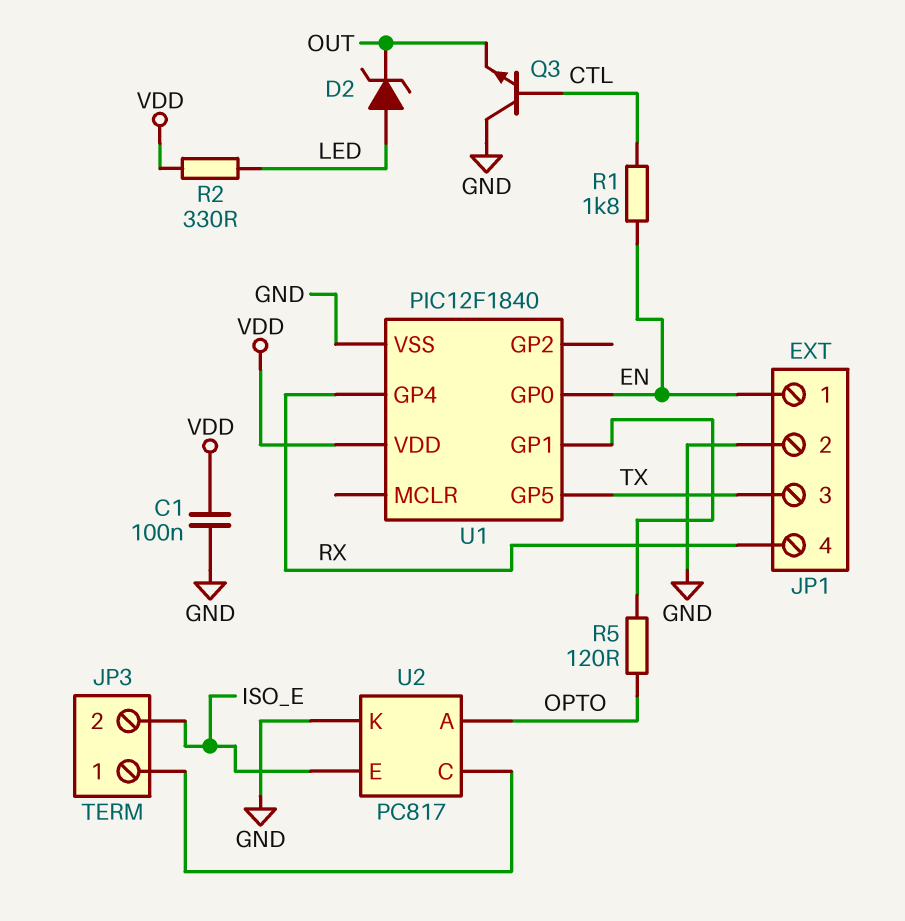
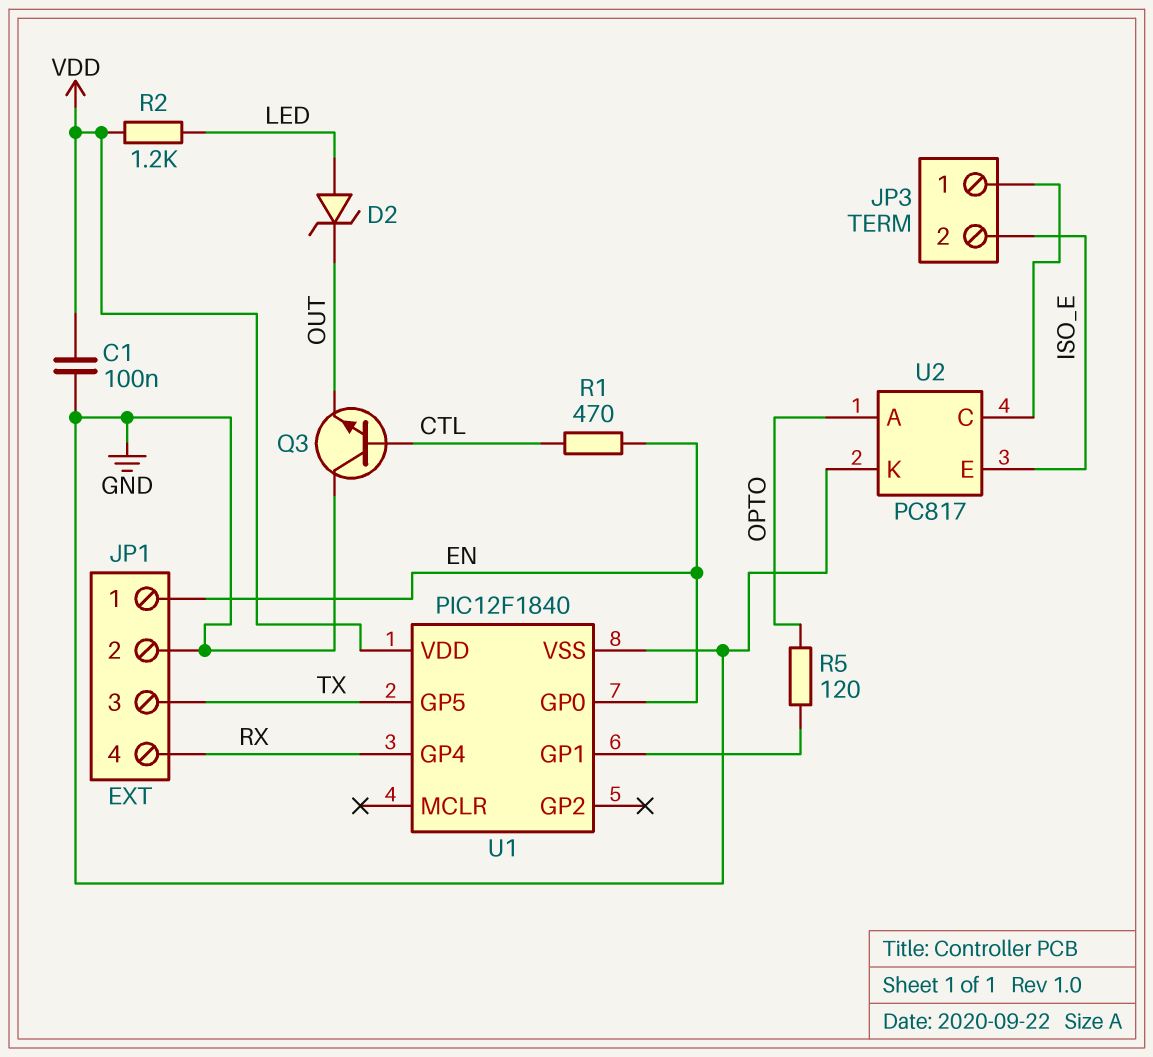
R1: 1.8k (CTL, EN) -> 470 (CTL, EN)
R2: 330 (LED, VDD) -> 1.2k (LED, VDD)

